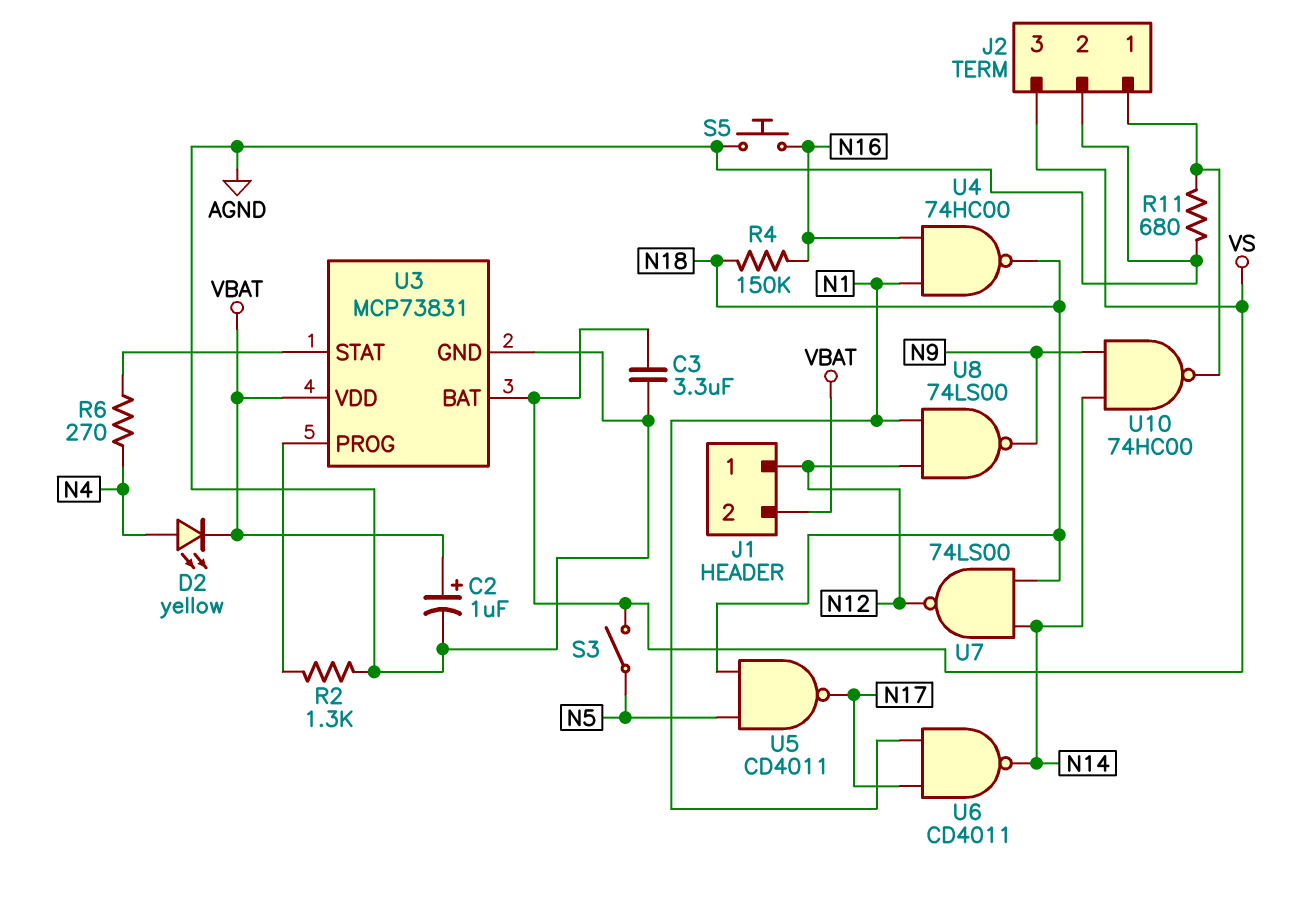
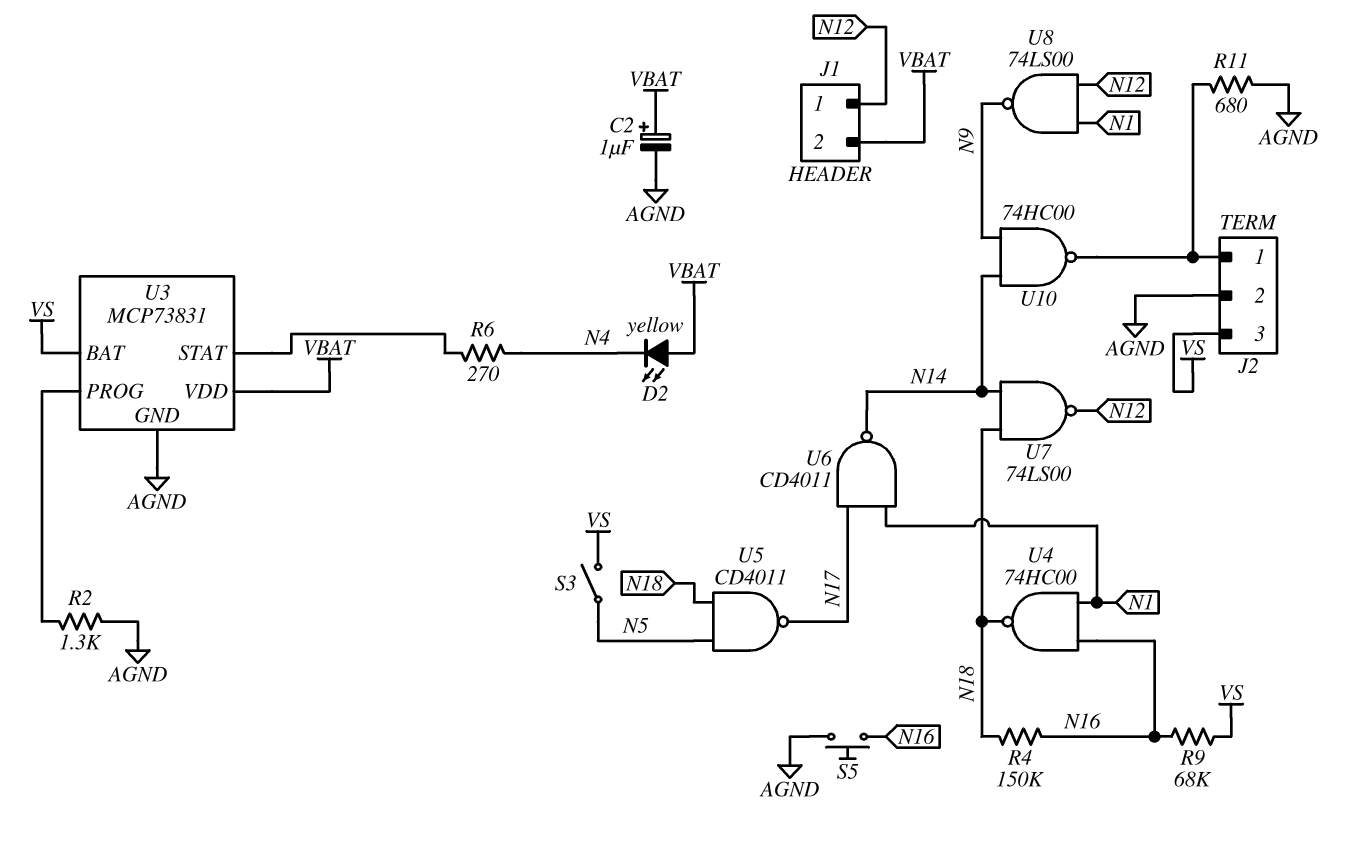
C3: 3.3uF (AGND, VS) -> none
D2: LED yellow (A N4, K VBAT) -> LED yellow (A VBAT, K N4)
R9: none -> 68k (N16, VS)

